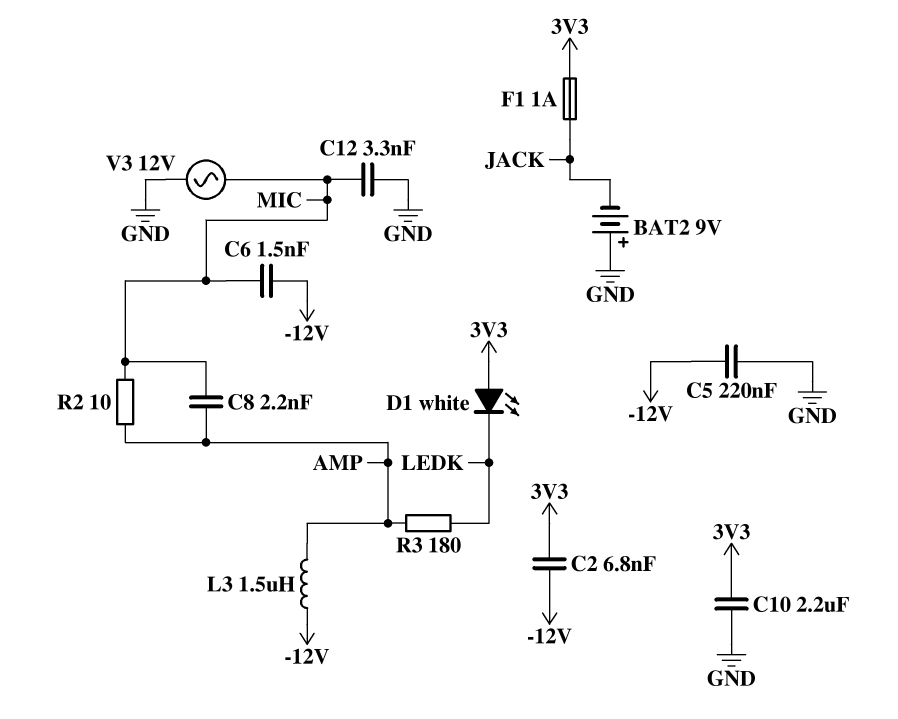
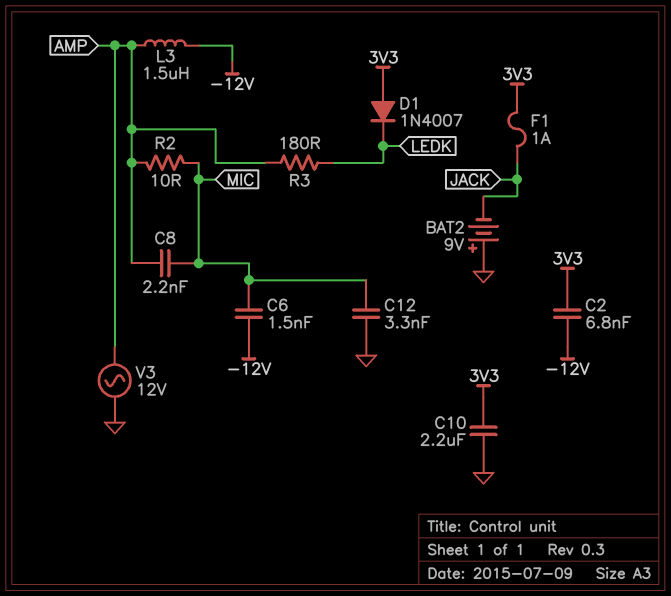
C5: 220nF (-12V, GND) -> none
D1: LED white (A 3V3, K LEDK) -> diode 1N4007 (A 3V3, K LEDK)
V3: AC 12V (GND, MIC) -> AC 12V (AMP, GND)

